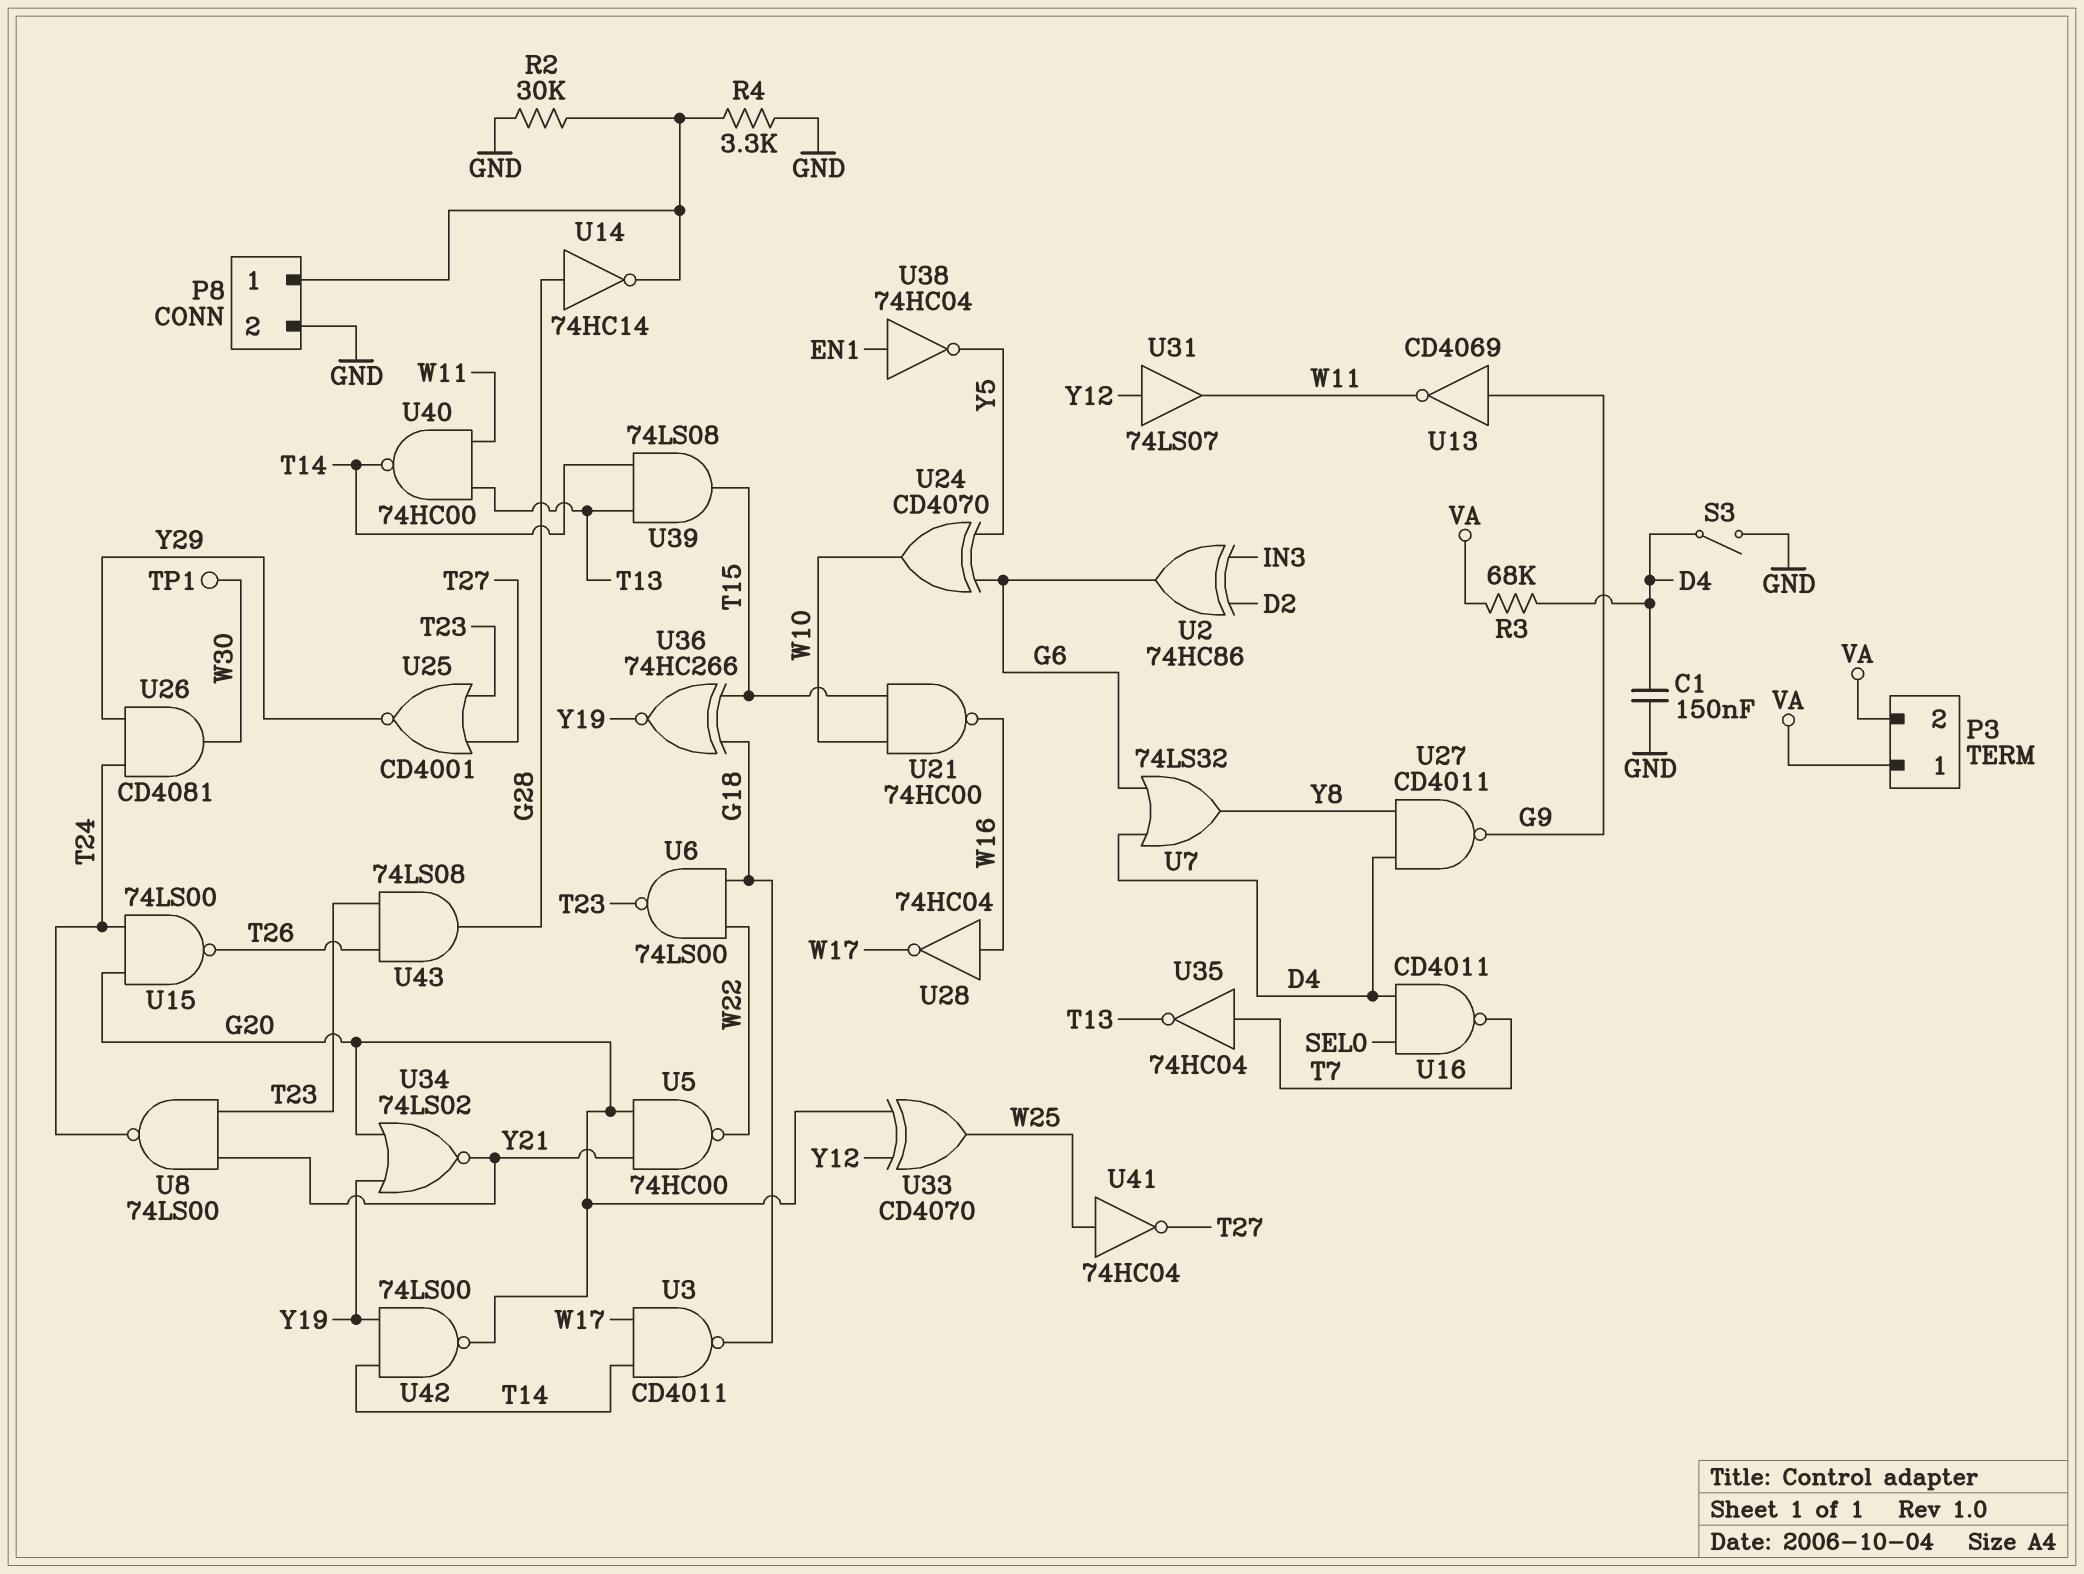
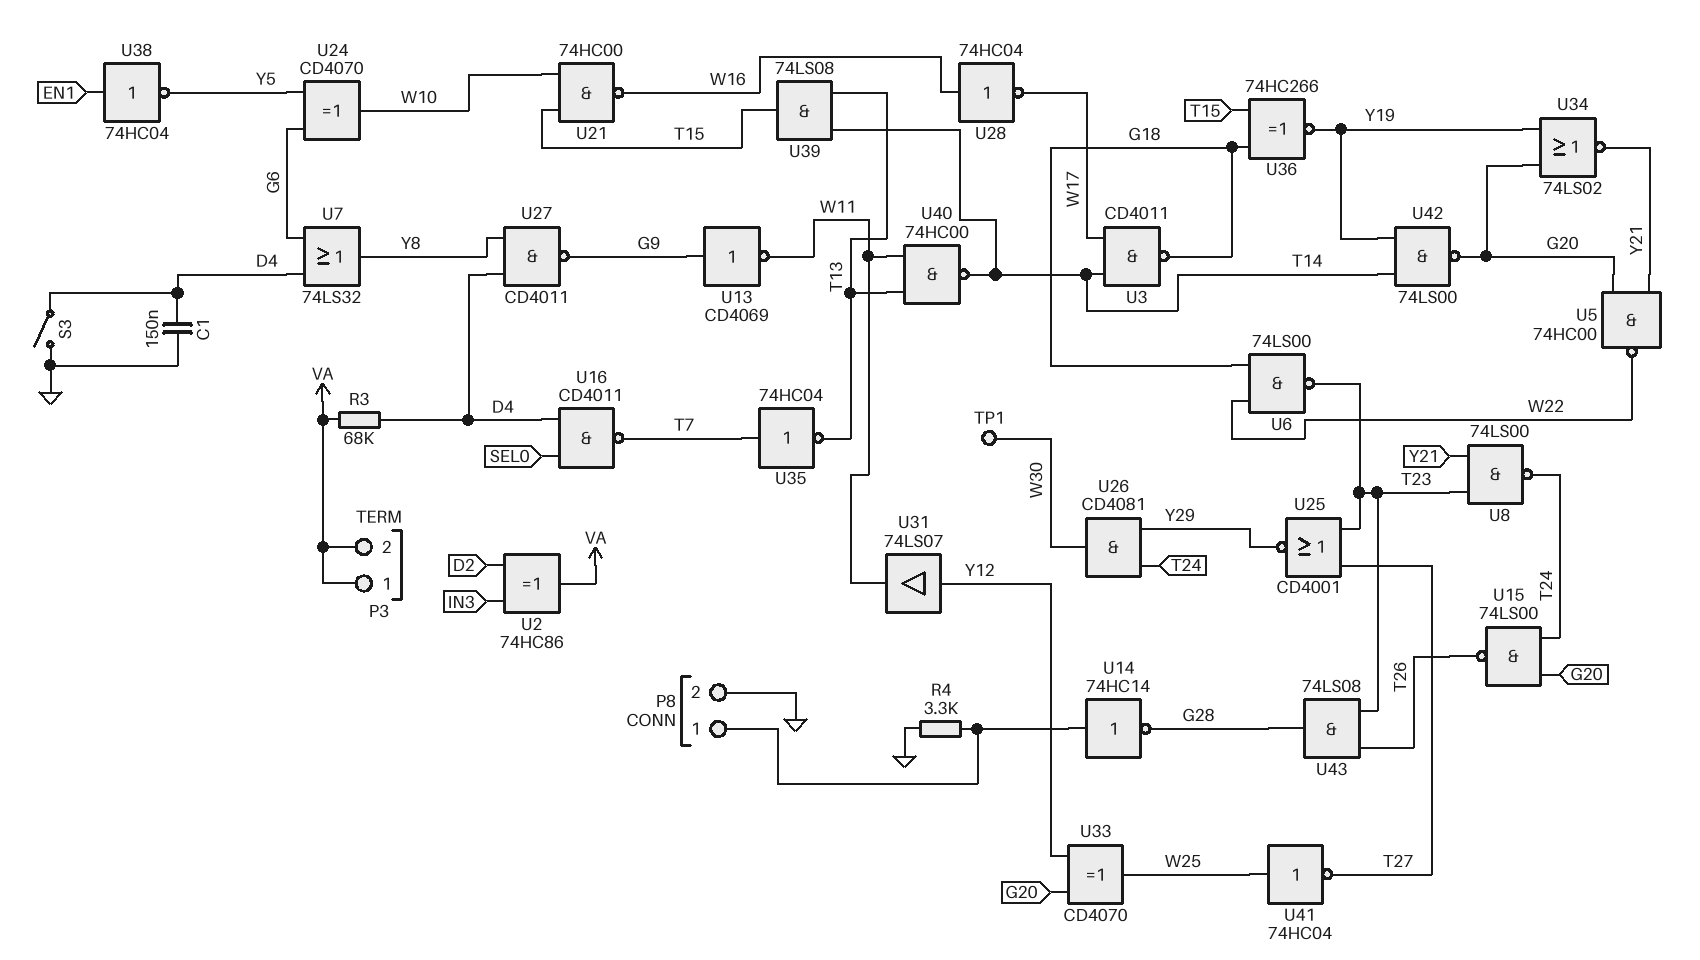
R2: 30k (GND, P8/1) -> none
U2: XOR 74HC86 (in D2, in IN3, out G6) -> XOR 74HC86 (in D2, in IN3, out VA)
U14: NOT 74HC14 (in G28, out P8/1) -> NOT 74HC14 (in P8/1, out G28)

